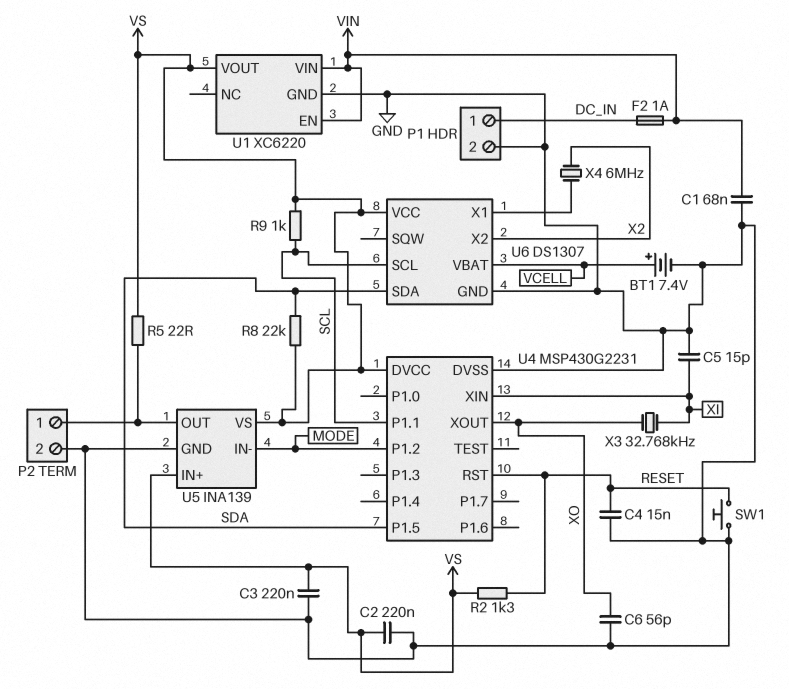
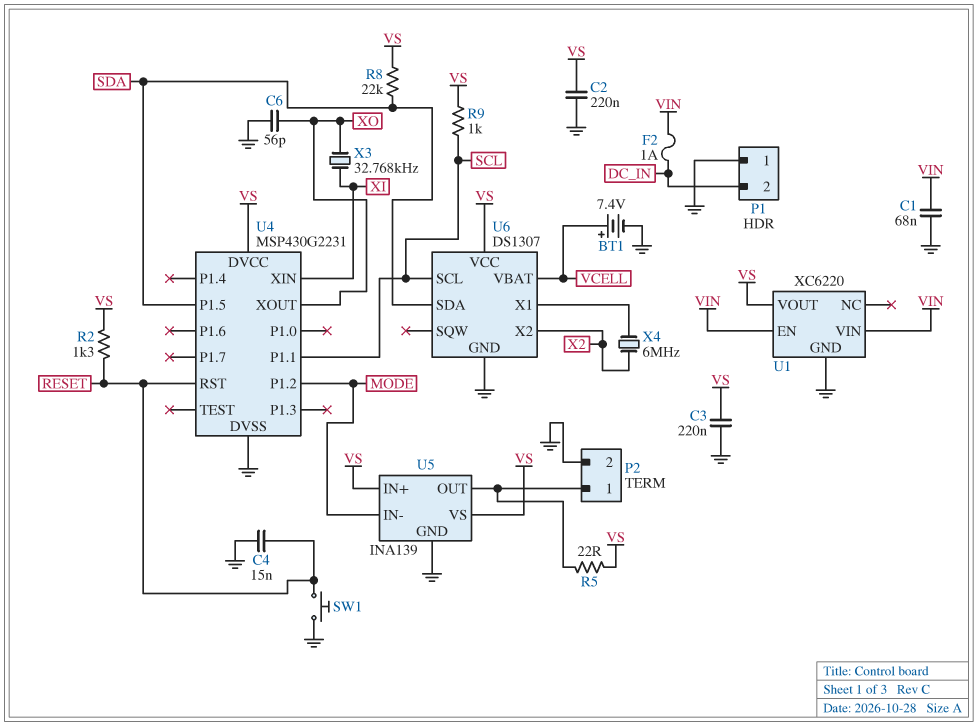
C5: 15pF (GND, XI) -> none
P1 pin 1: DC_IN -> GND
P1 pin 2: GND -> DC_IN

